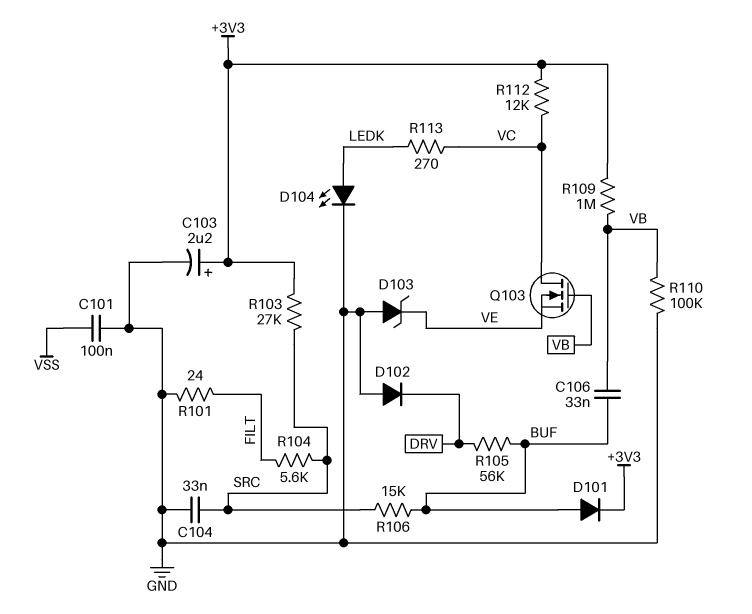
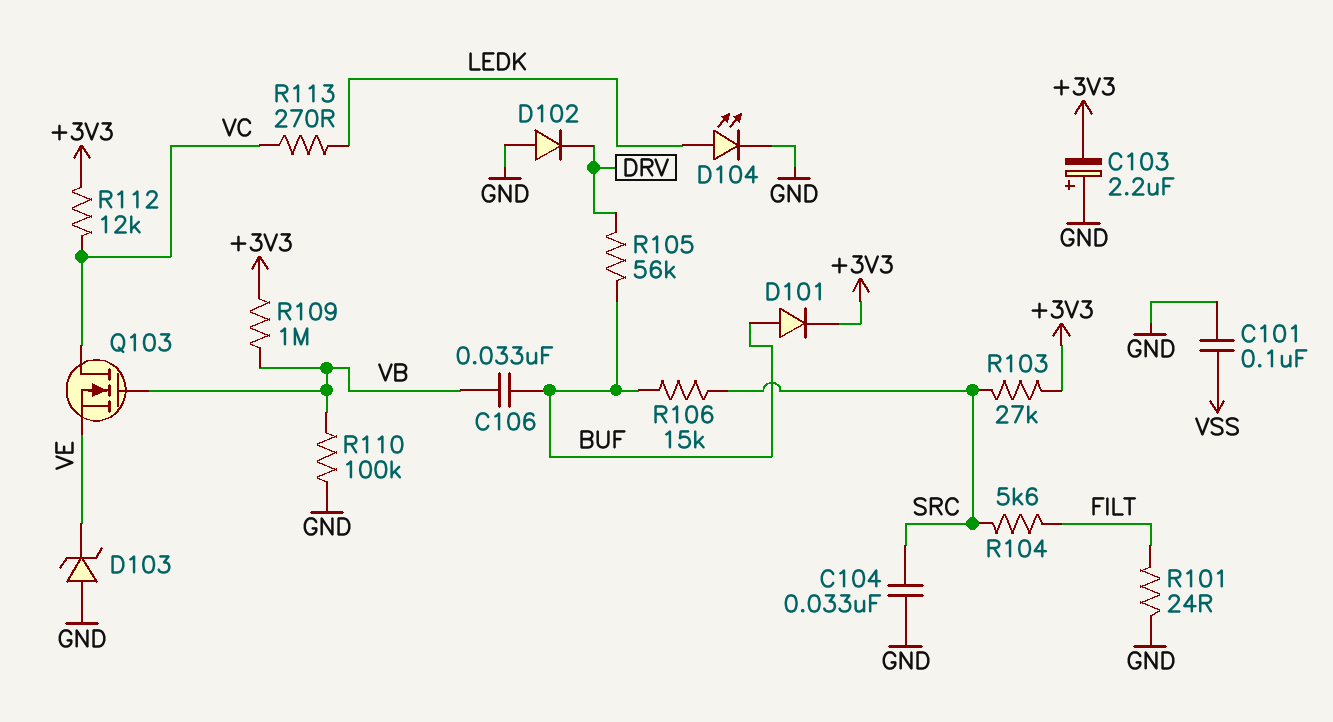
C103: 2.2uF (plus +3V3, minus GND) -> 2.2uF (plus GND, minus +3V3)

